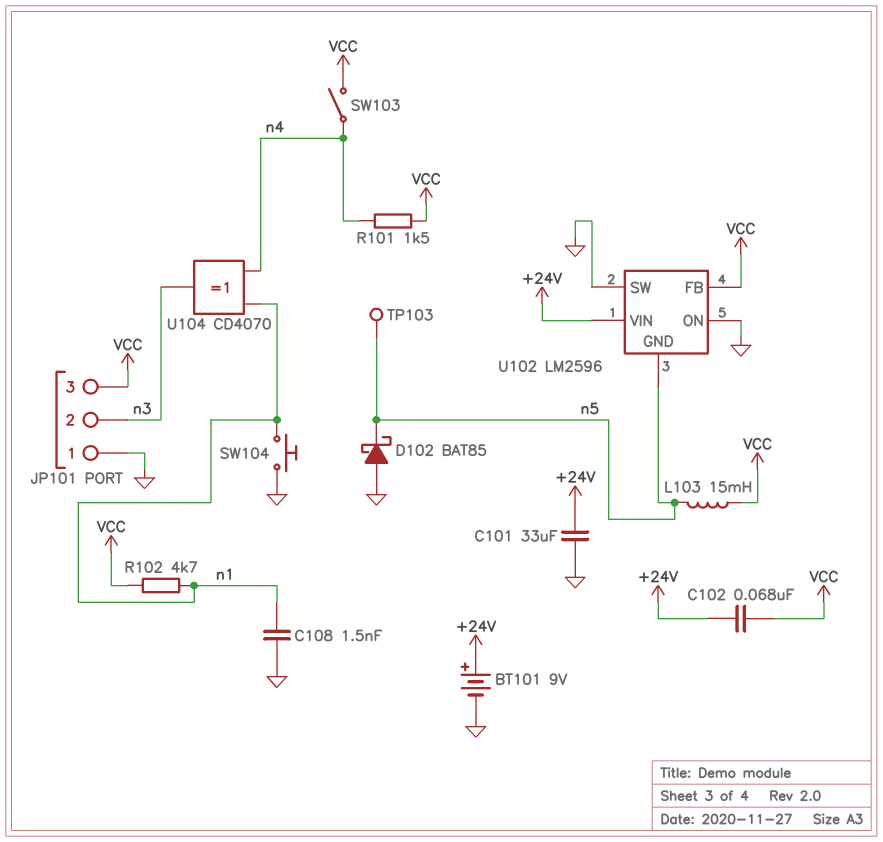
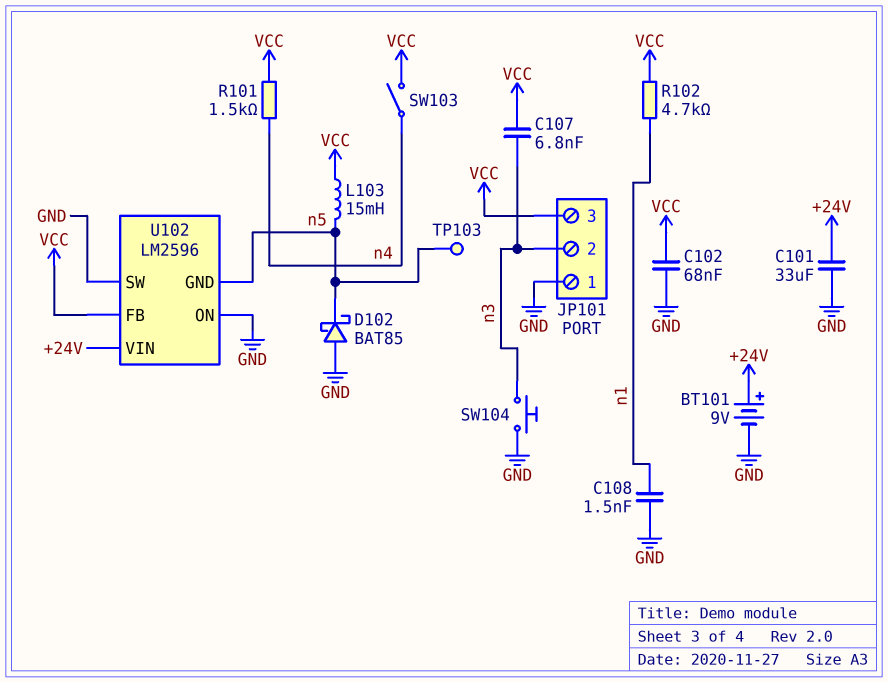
C102: 68nF (+24V, VCC) -> 68nF (GND, VCC)
C107: none -> 6.8nF (VCC, n3)
SW104: button (GND, n1) -> button (GND, n3)
U104: XOR CD4070 (in n1, in n4, out n3) -> none

